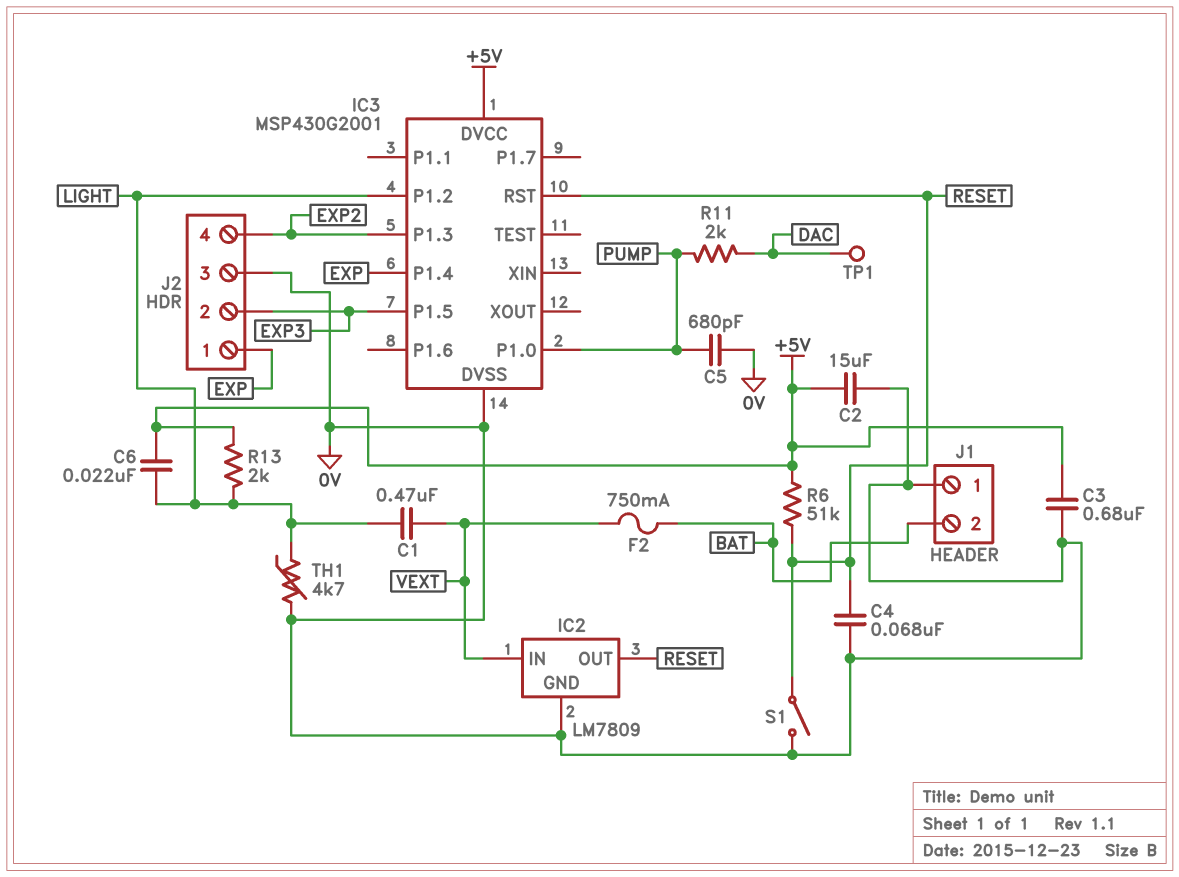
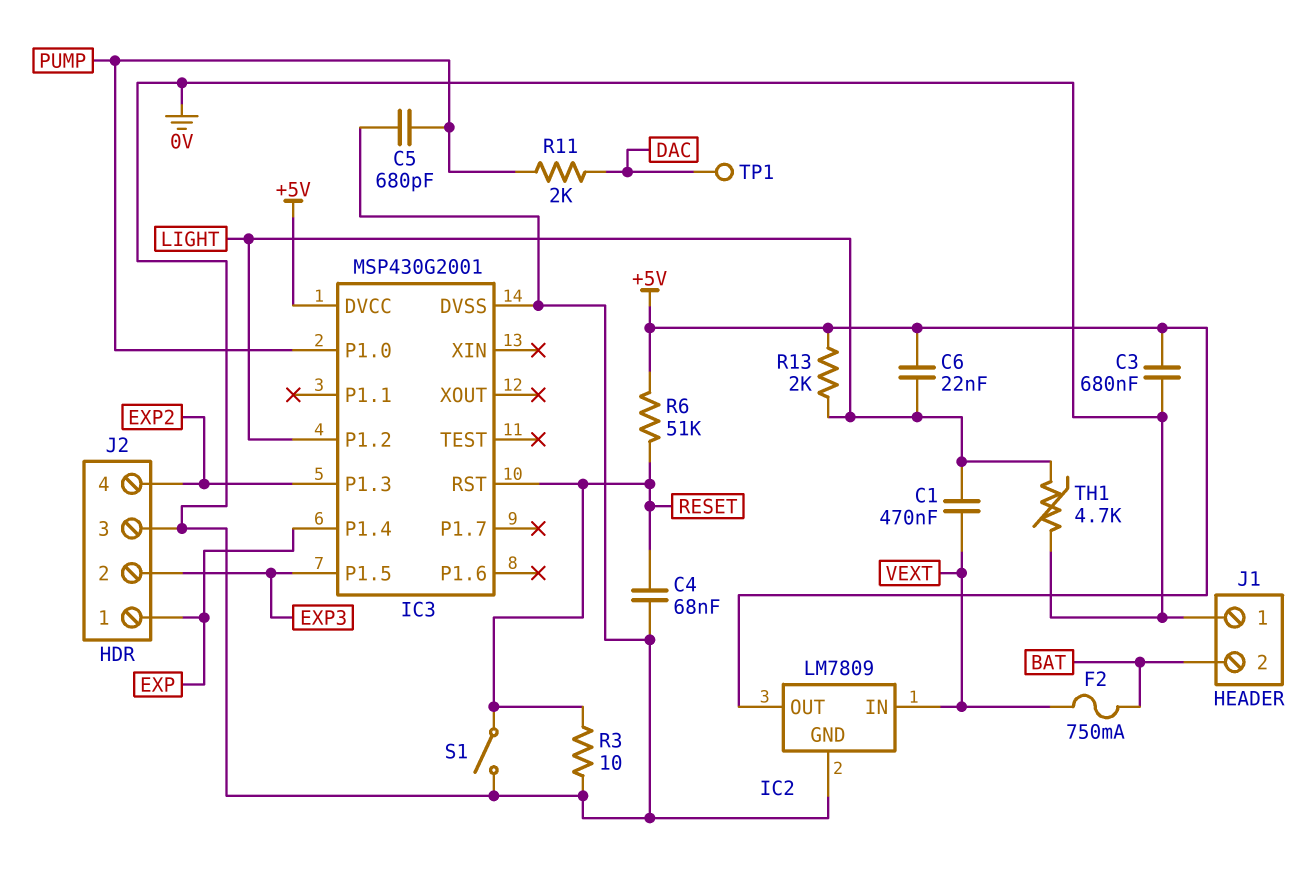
C2: 15uF (+5V, 0V) -> none
IC2 pin OUT: RESET -> +5V
R3: none -> 10 (0V, RESET)

